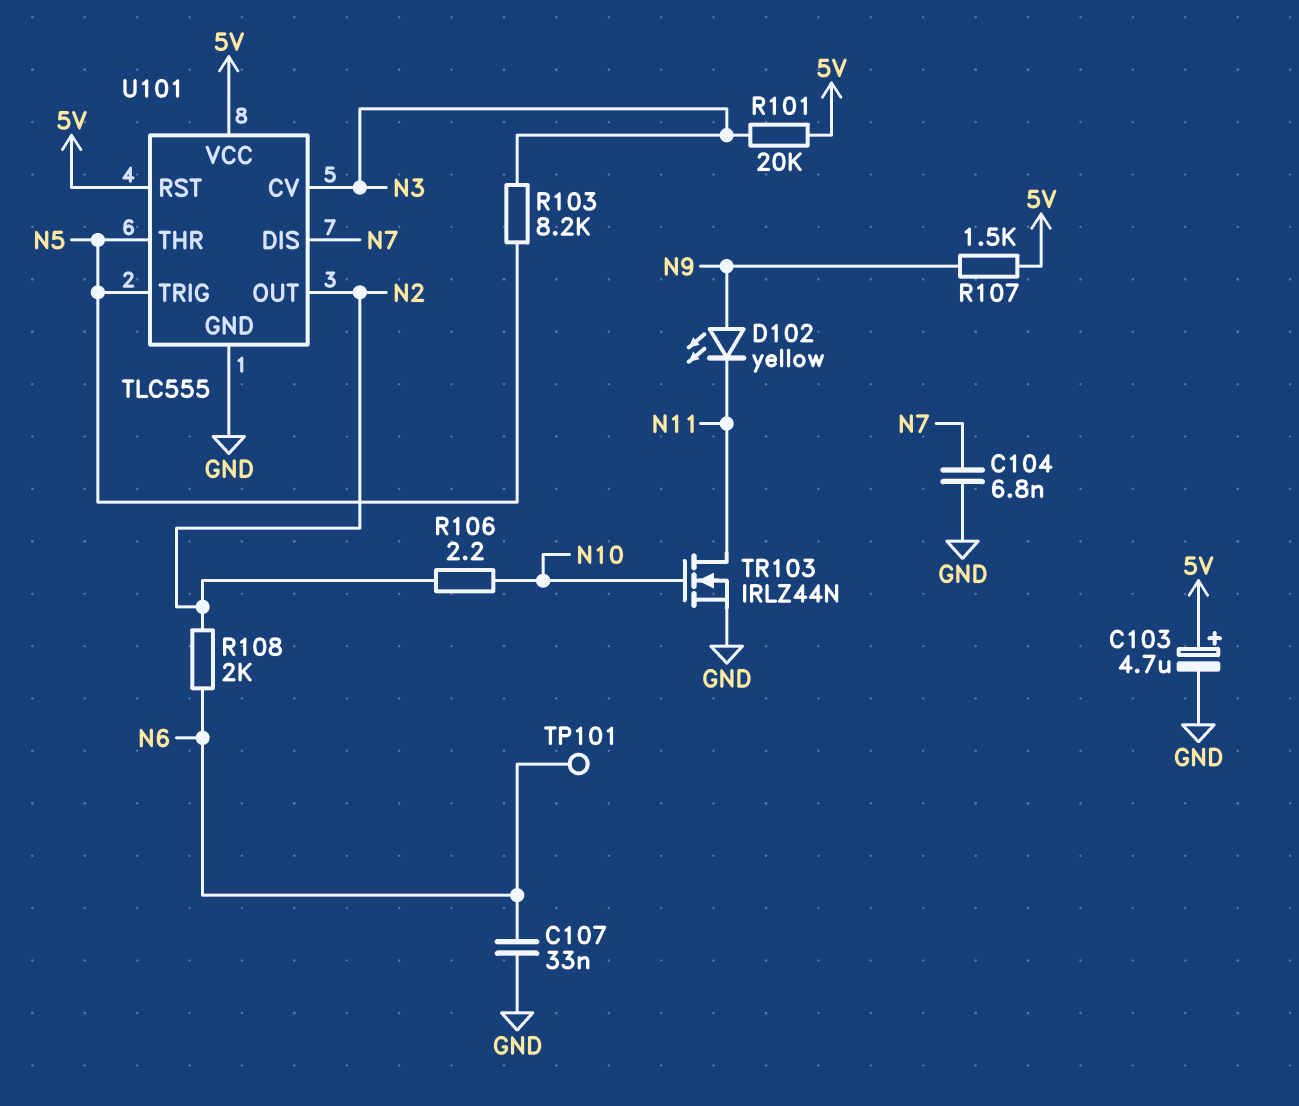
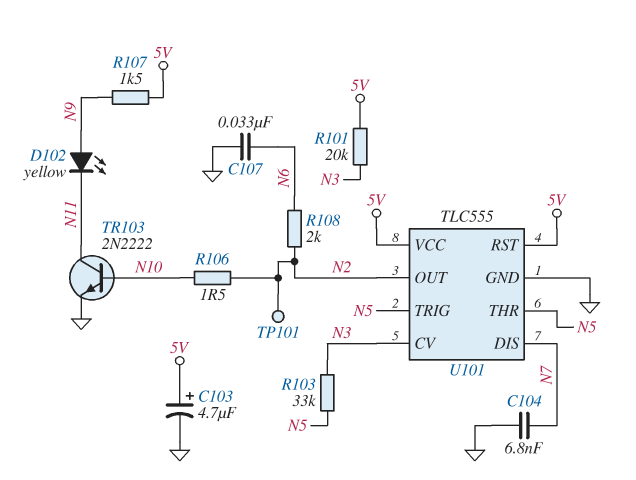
R103: 8.2k (N3, N5) -> 33k (N3, N5)
R106: 2.2 (N2, N10) -> 1.5 (N2, N10)
TP101: test point (N6) -> test point (N2)
TR103: NMOS IRLZ44N (G N10, D N11, S GND) -> NPN 2N2222 (B N10, C N11, E GND)

